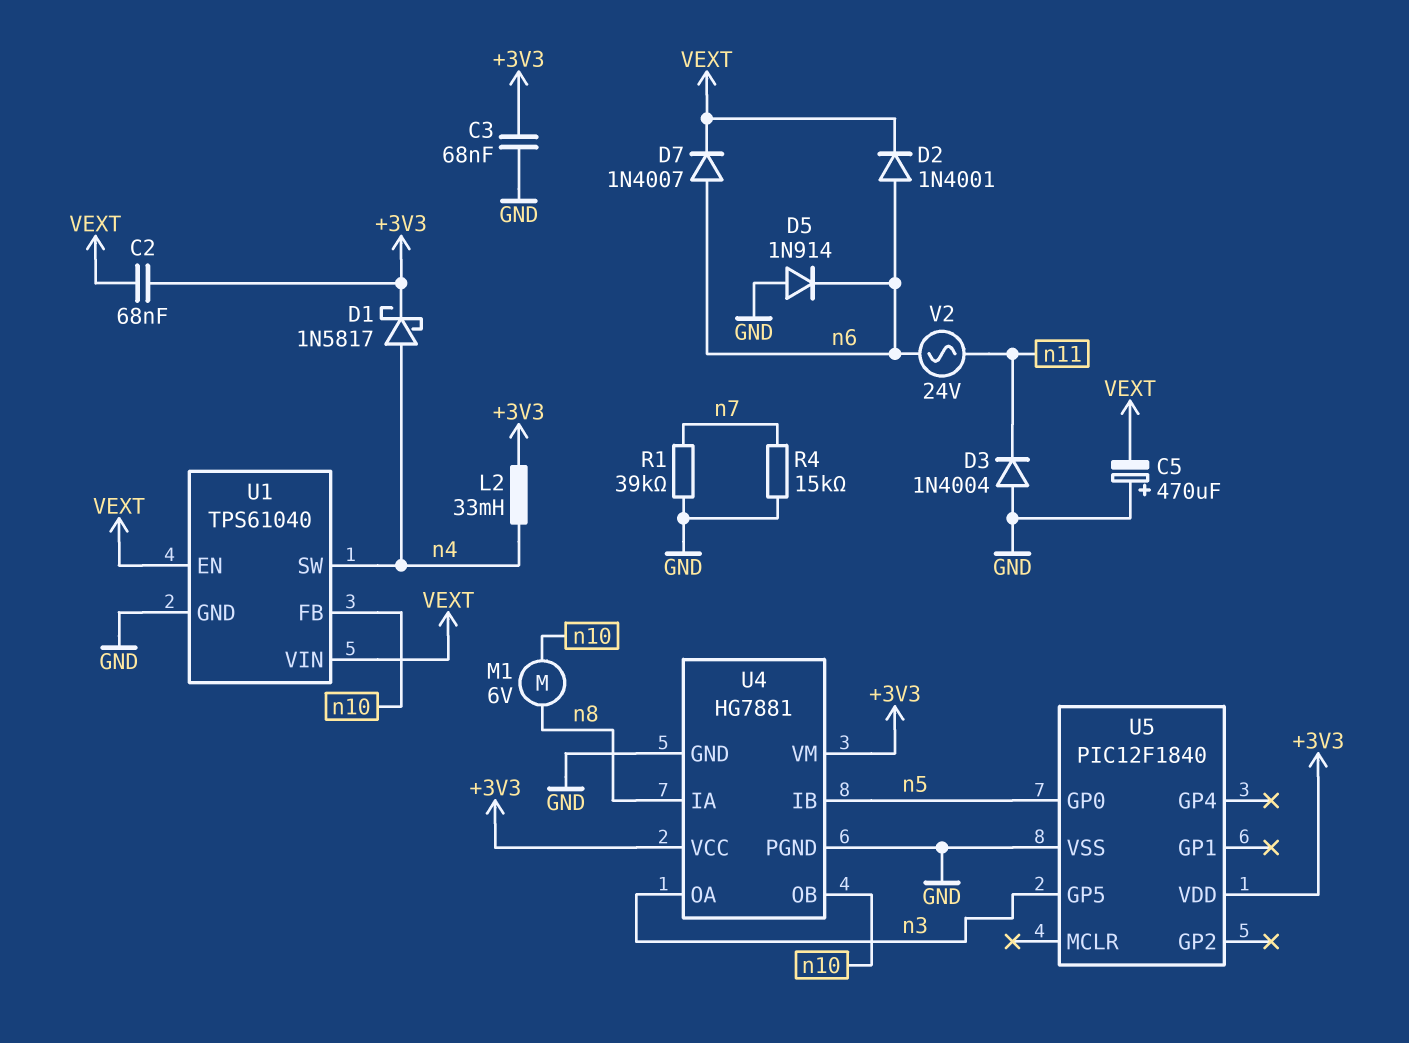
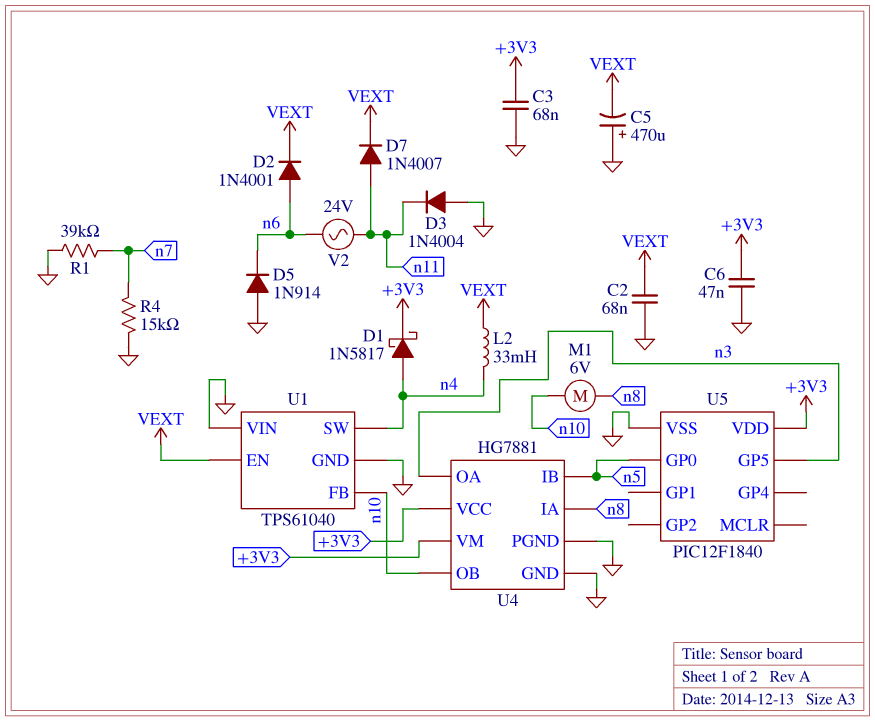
C2: 68nF (+3V3, VEXT) -> 68nF (GND, VEXT)
C6: none -> 47nF (+3V3, GND)
D7: diode 1N4007 (A n6, K VEXT) -> diode 1N4007 (A n11, K VEXT)
L2: 33mH (+3V3, n4) -> 33mH (VEXT, n4)
U1 pin VIN: VEXT -> GND

